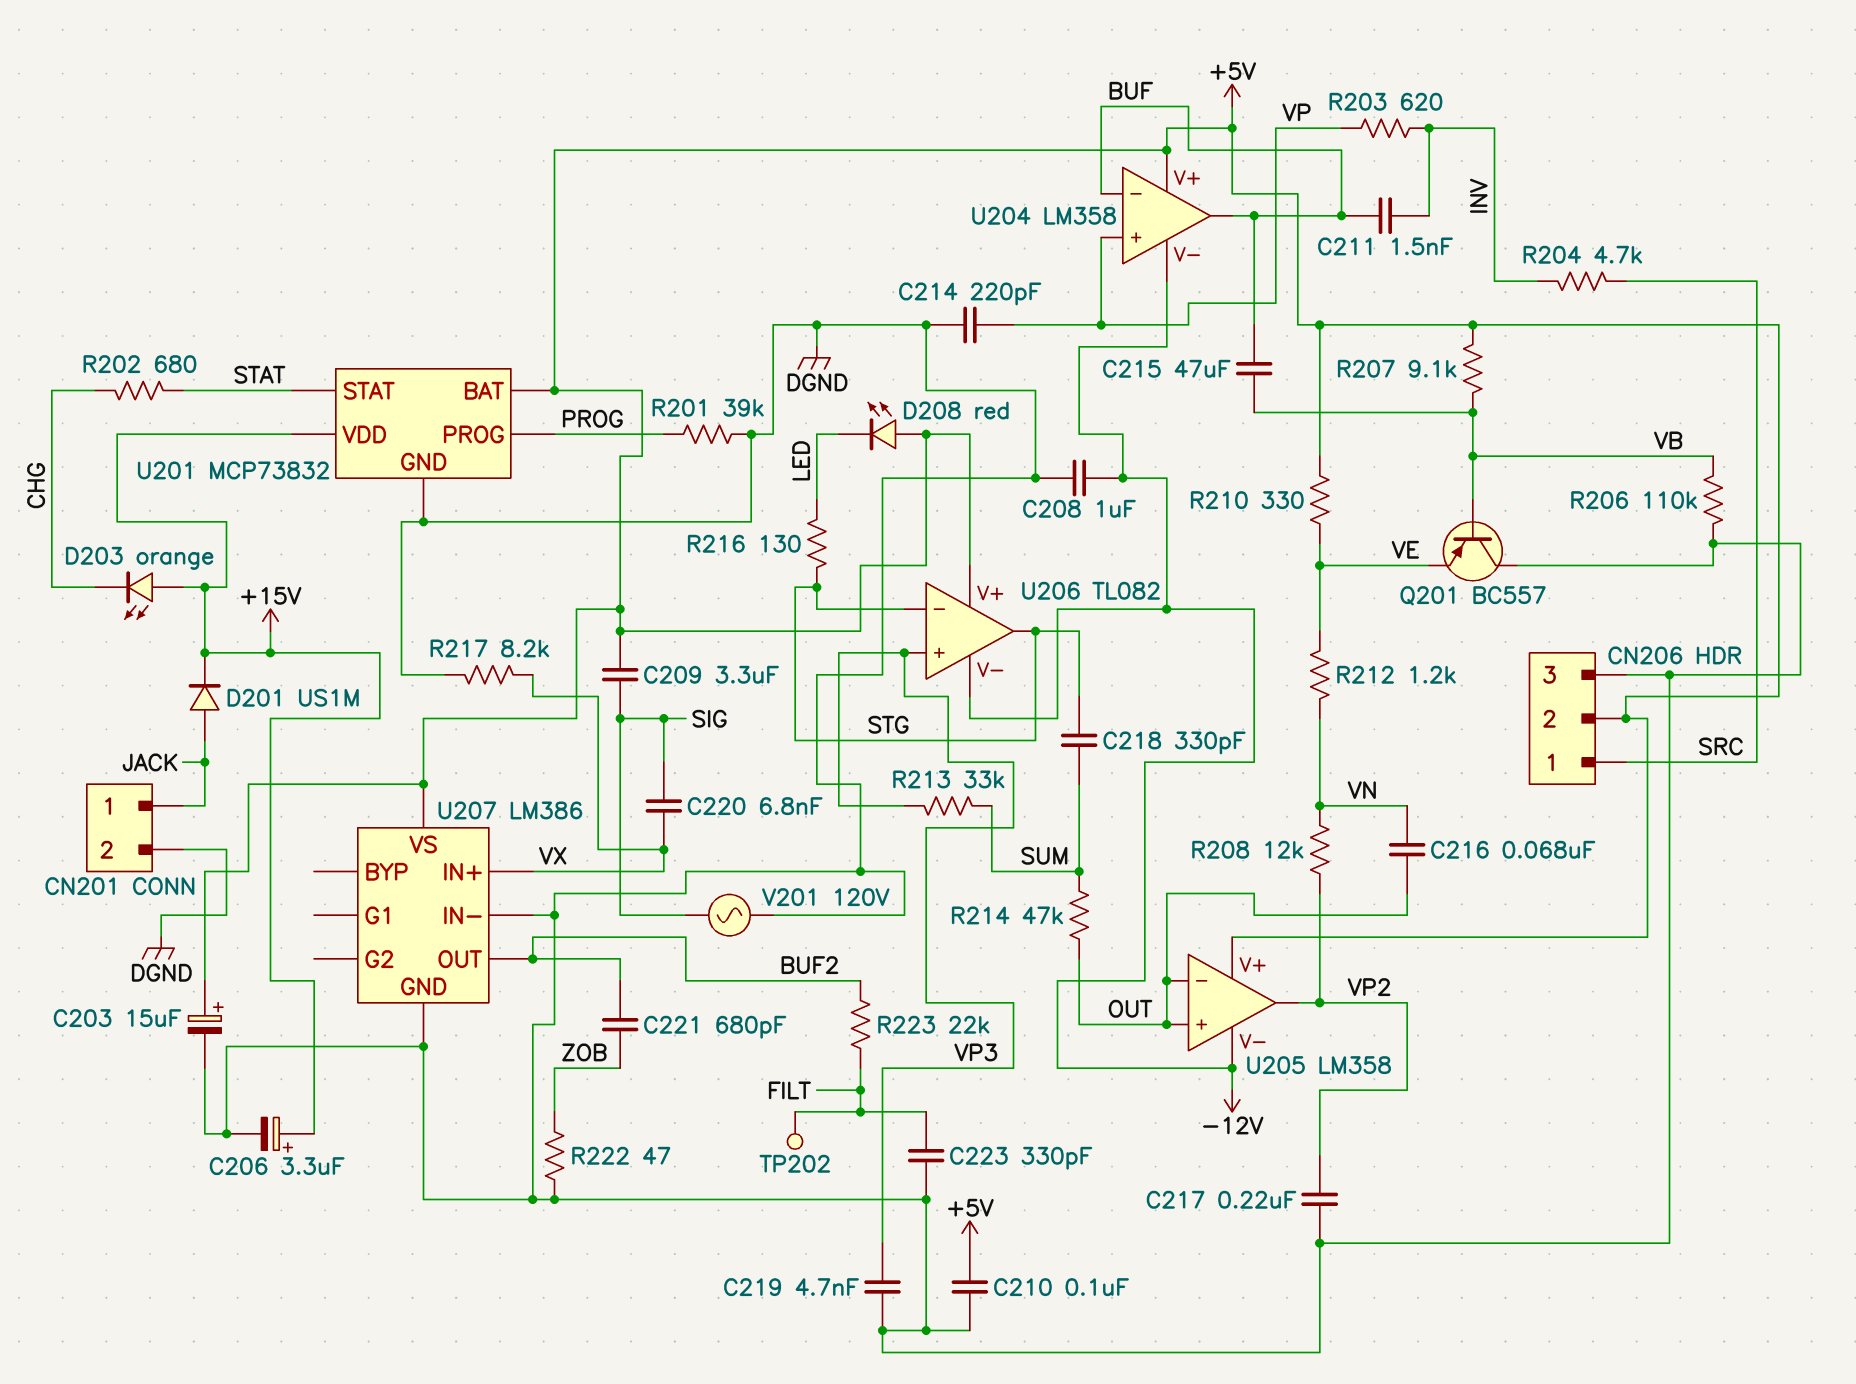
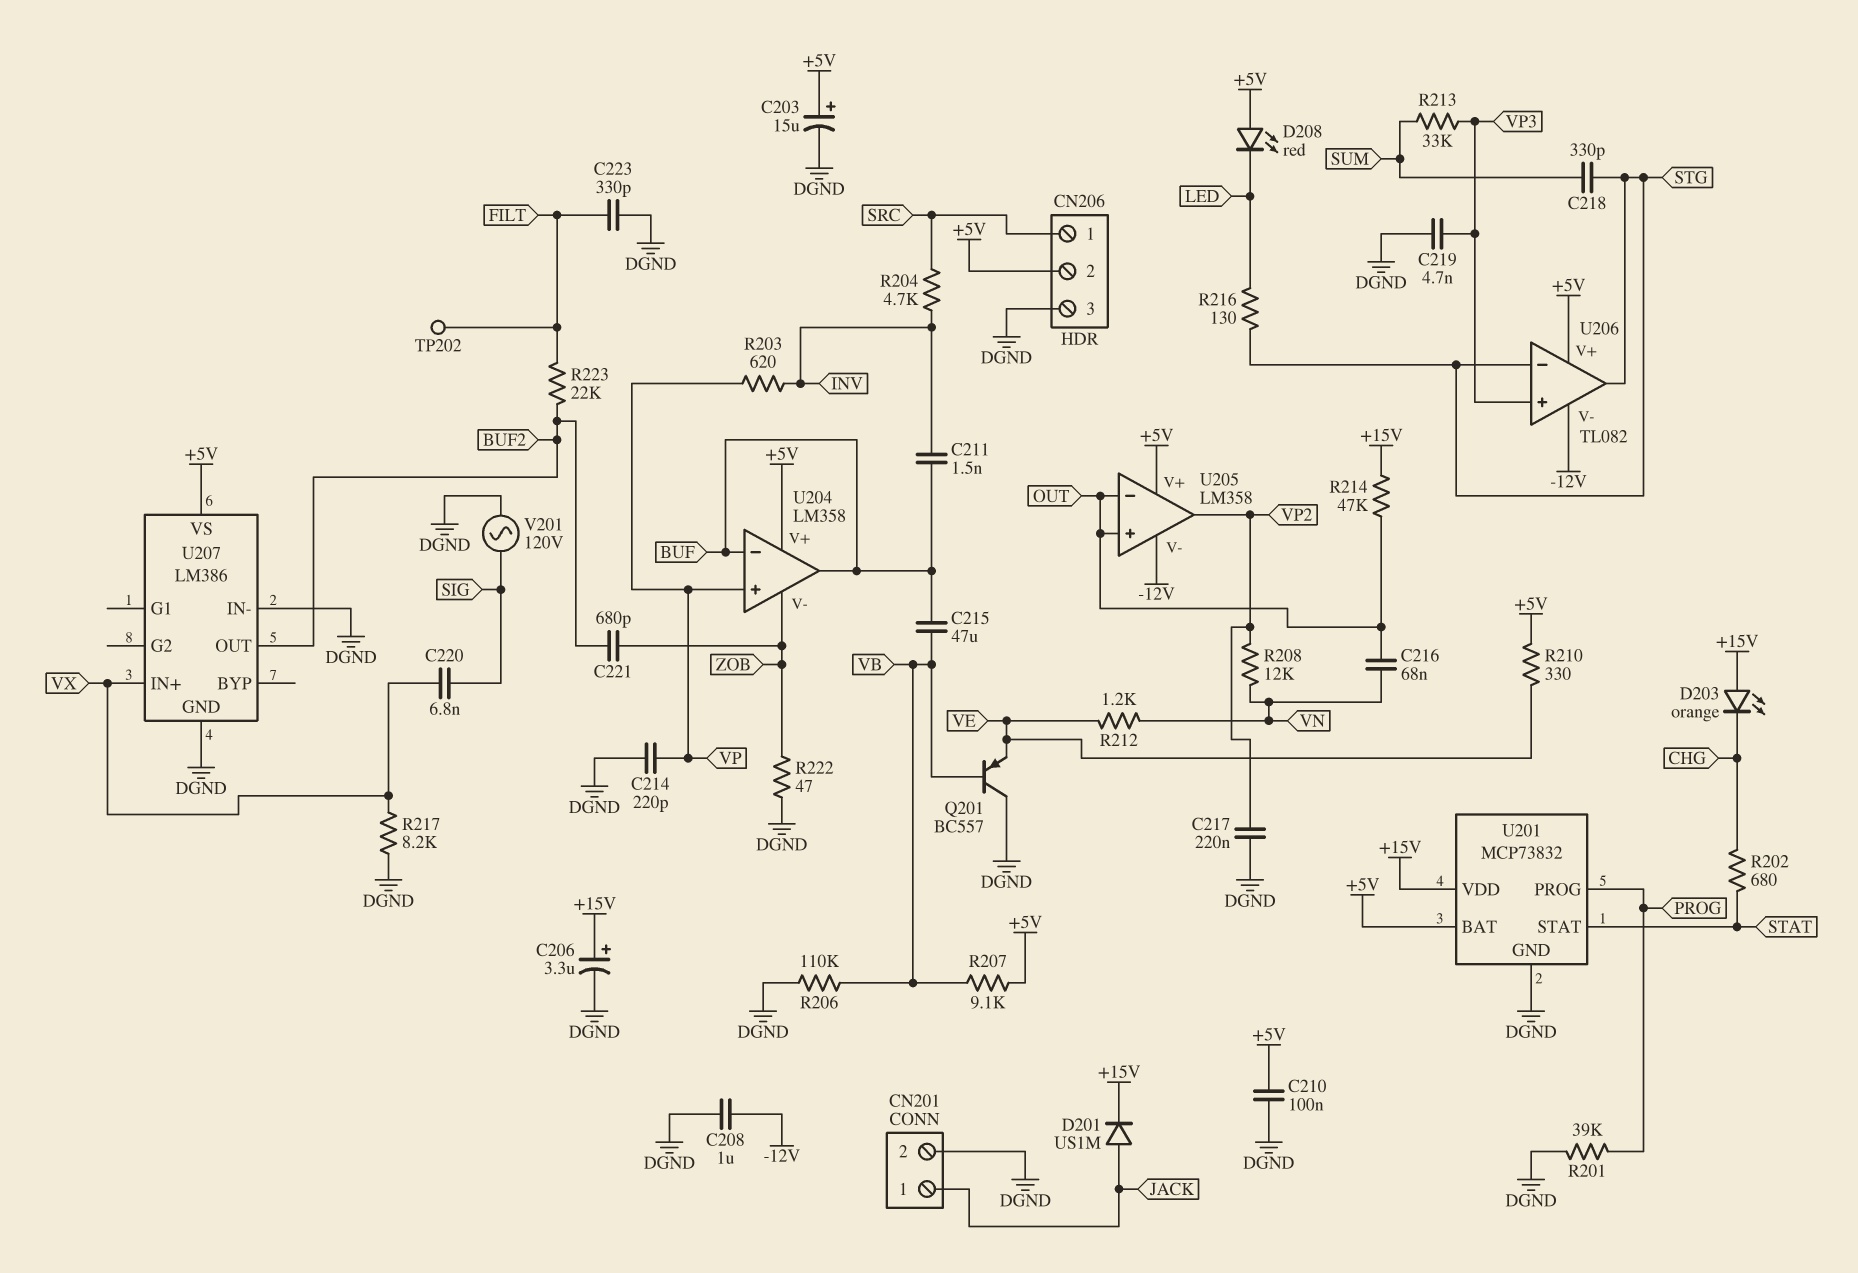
C209: 3.3uF (+5V, SIG) -> none
R214: 47k (OUT, SUM) -> 47k (+15V, OUT)
U204 pin V-: -12V -> ZOB

